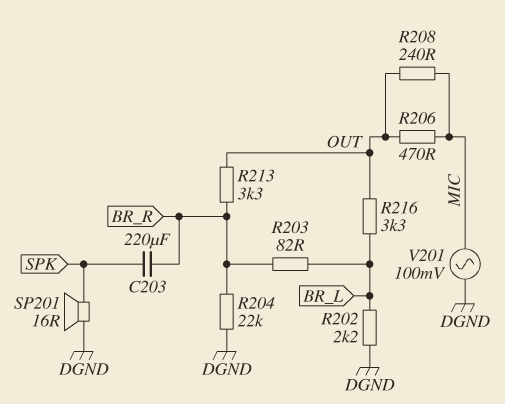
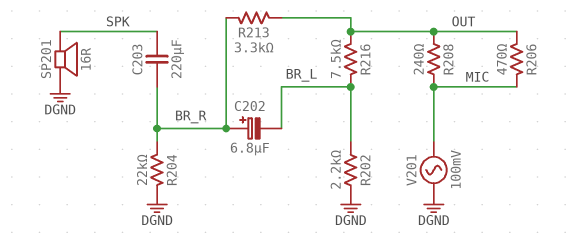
C202: none -> 6.8uF (plus BR_R, minus BR_L)
R203: 82 (BR_L, BR_R) -> none
R216: 3.3k (BR_L, OUT) -> 7.5k (BR_L, OUT)

